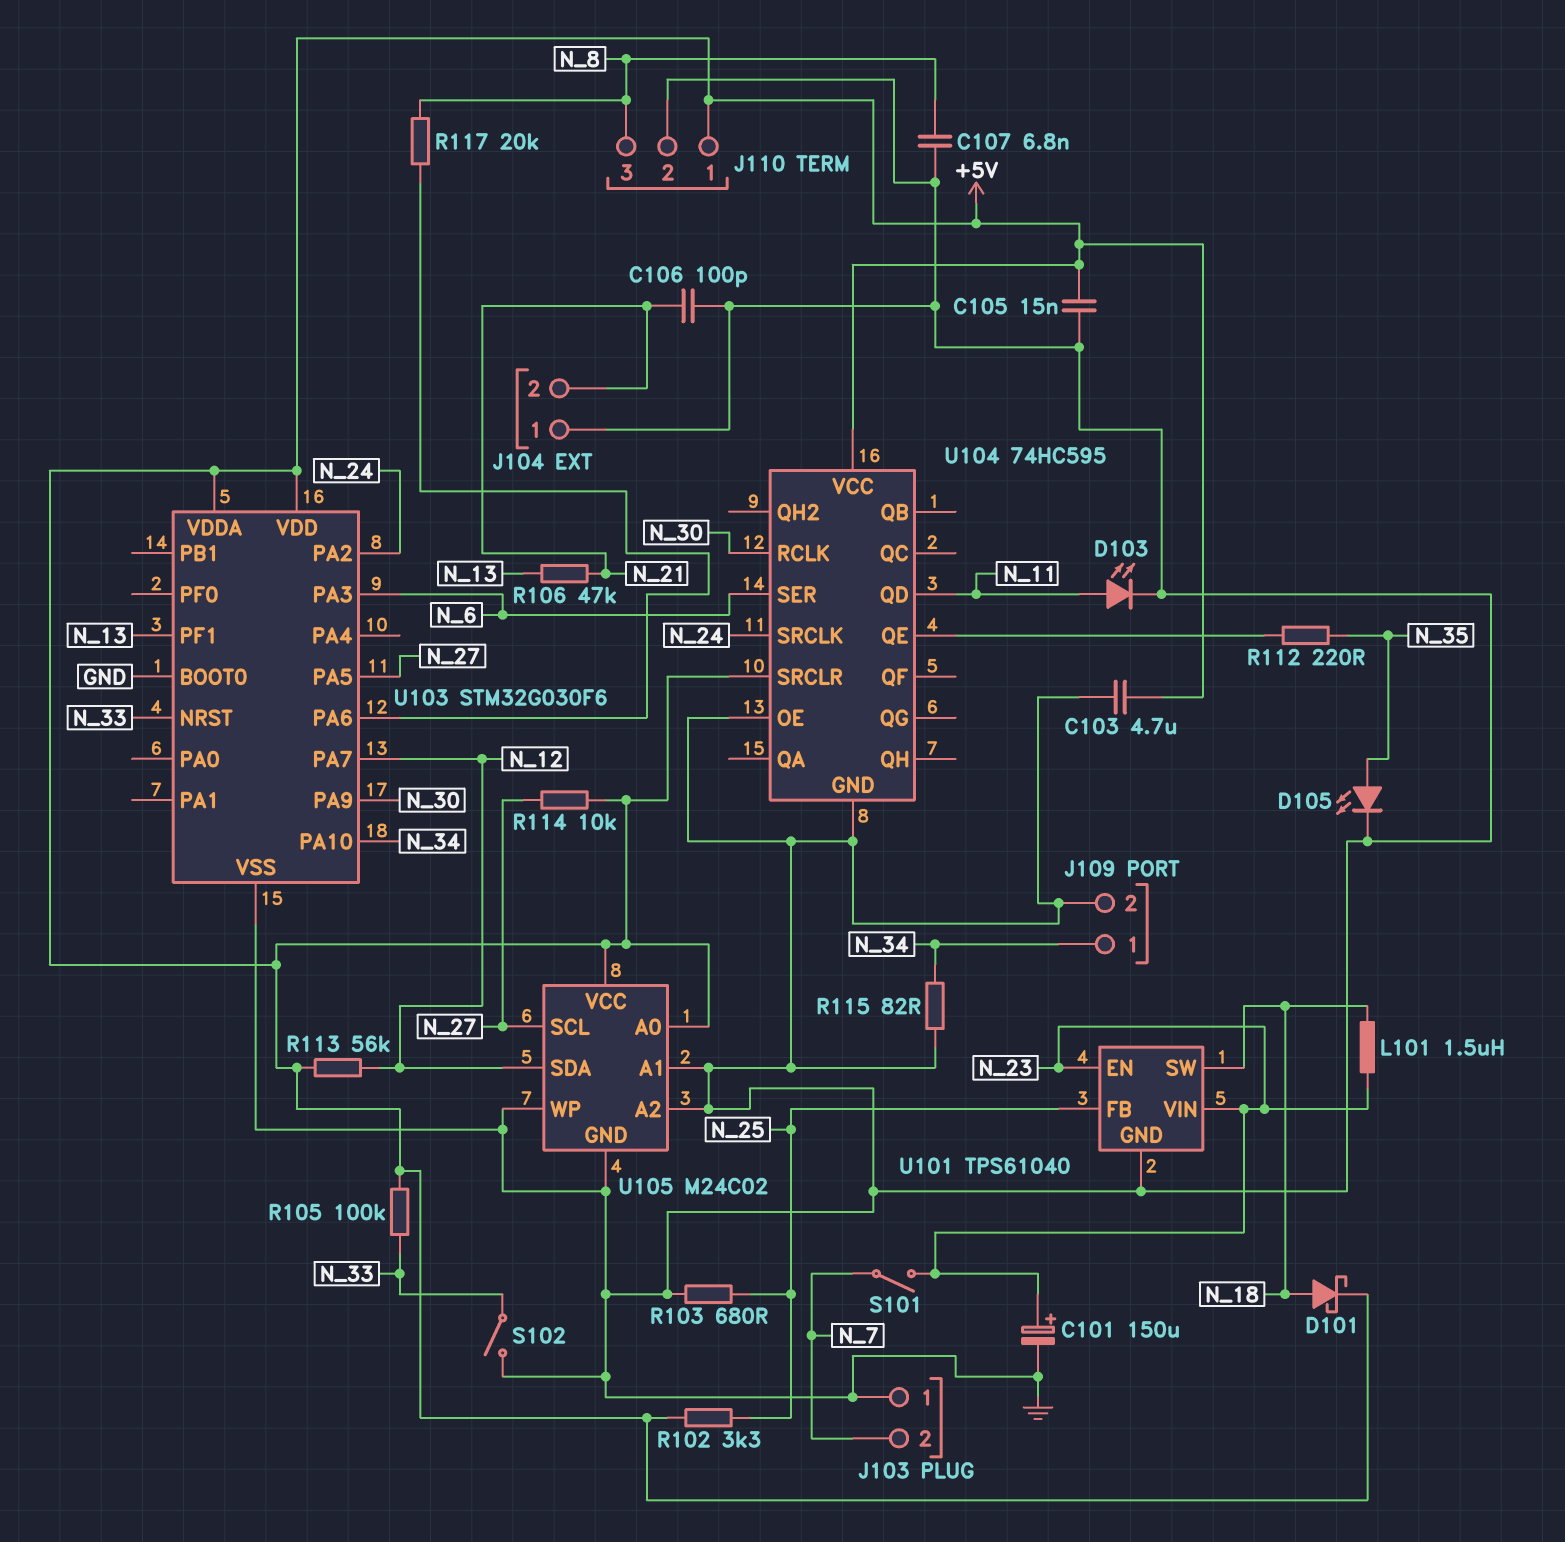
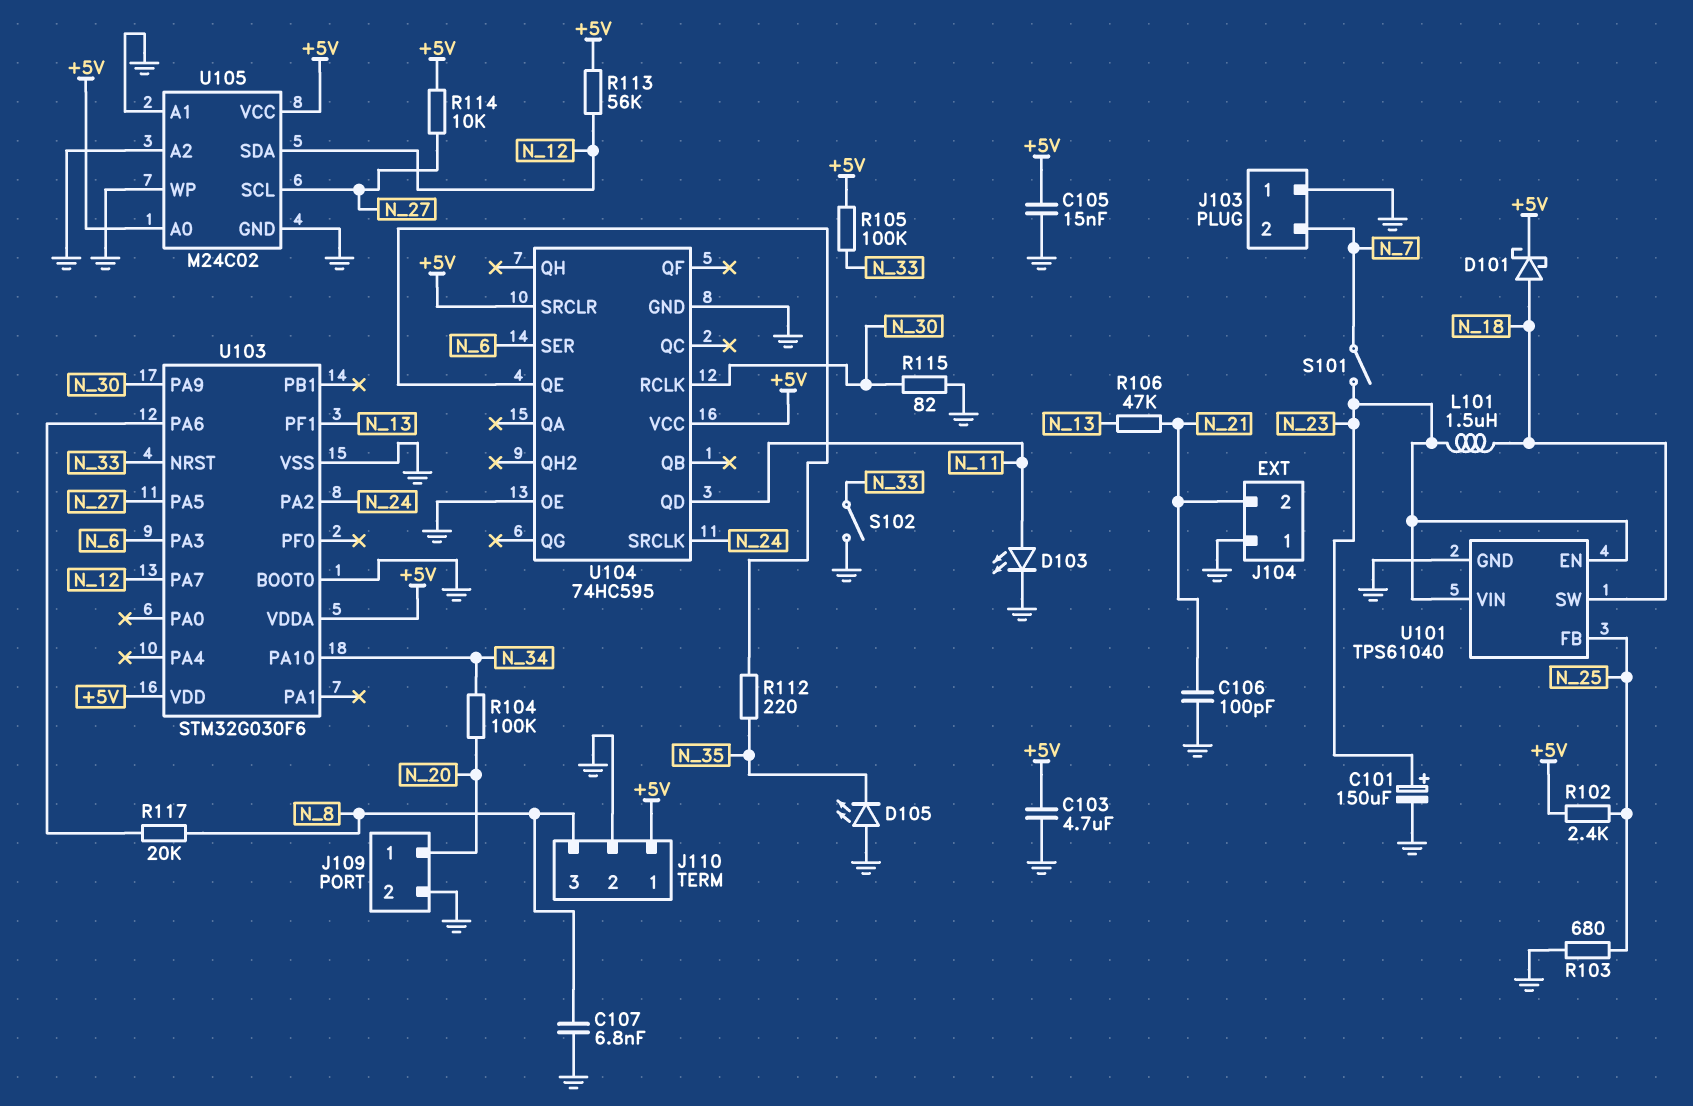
D105: LED (A N_35, K GND) -> LED (A GND, K N_35)
J109 pin 1: N_34 -> N_20
R102: 3.3k (+5V, N_25) -> 2.4k (+5V, N_25)
R104: none -> 100k (N_20, N_34)
R115: 82 (GND, N_34) -> 82 (GND, N_30)

